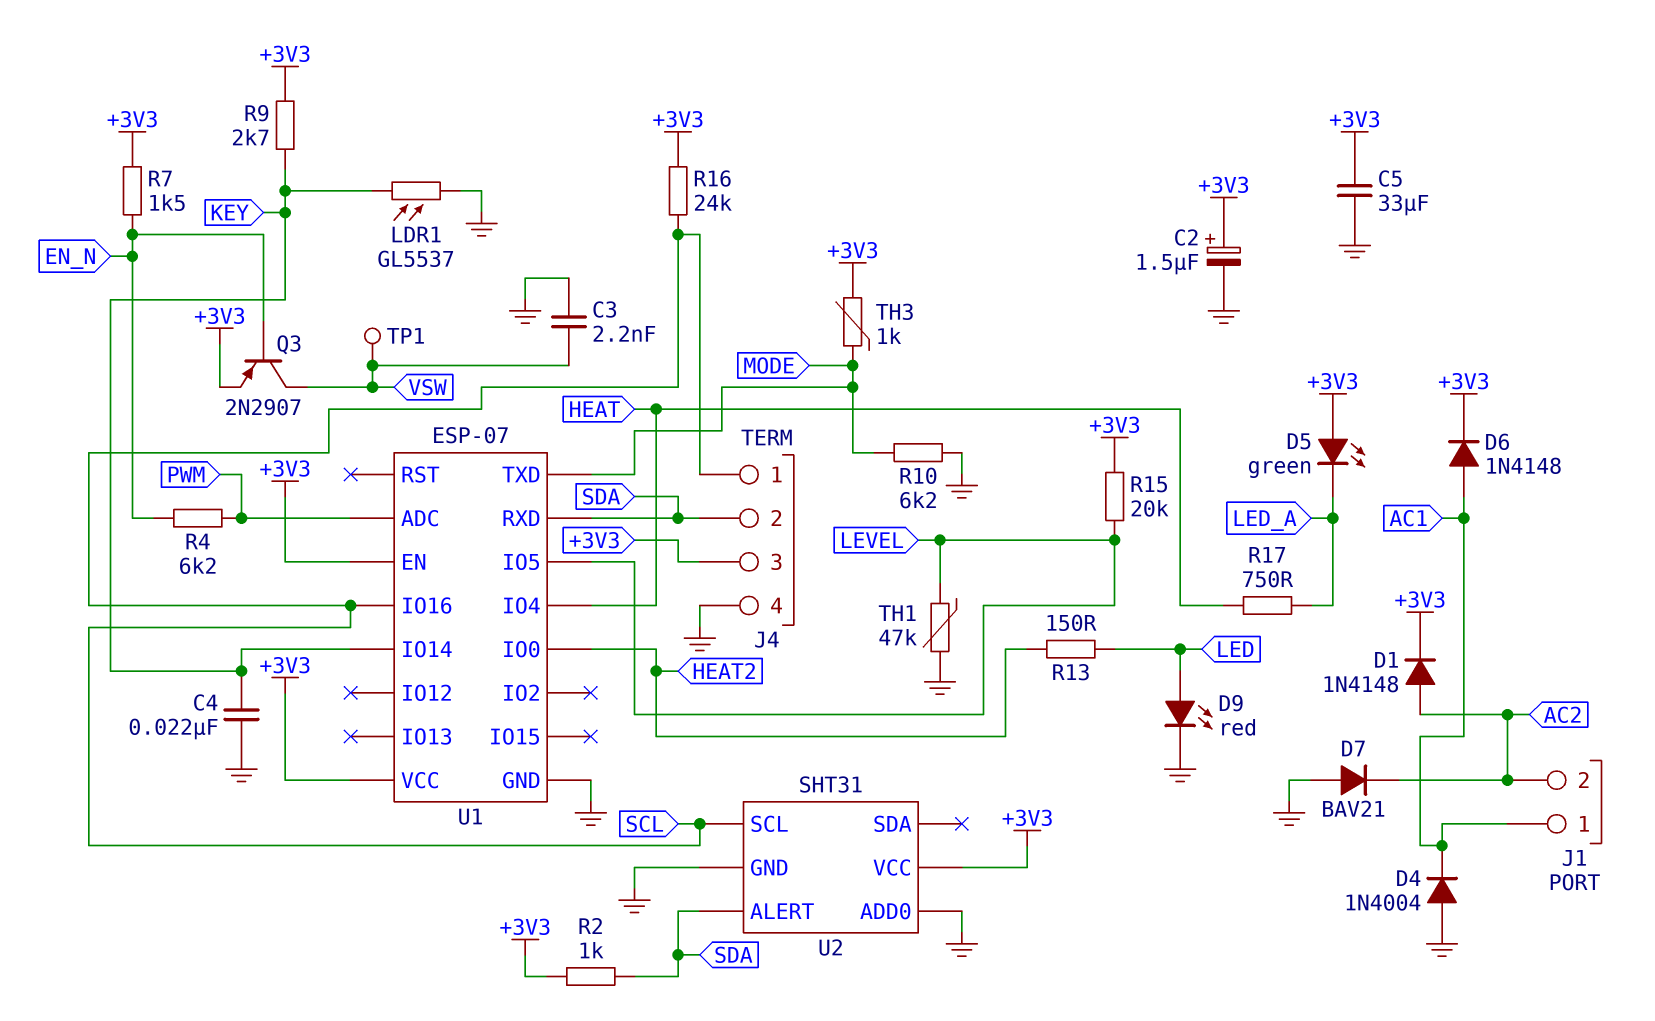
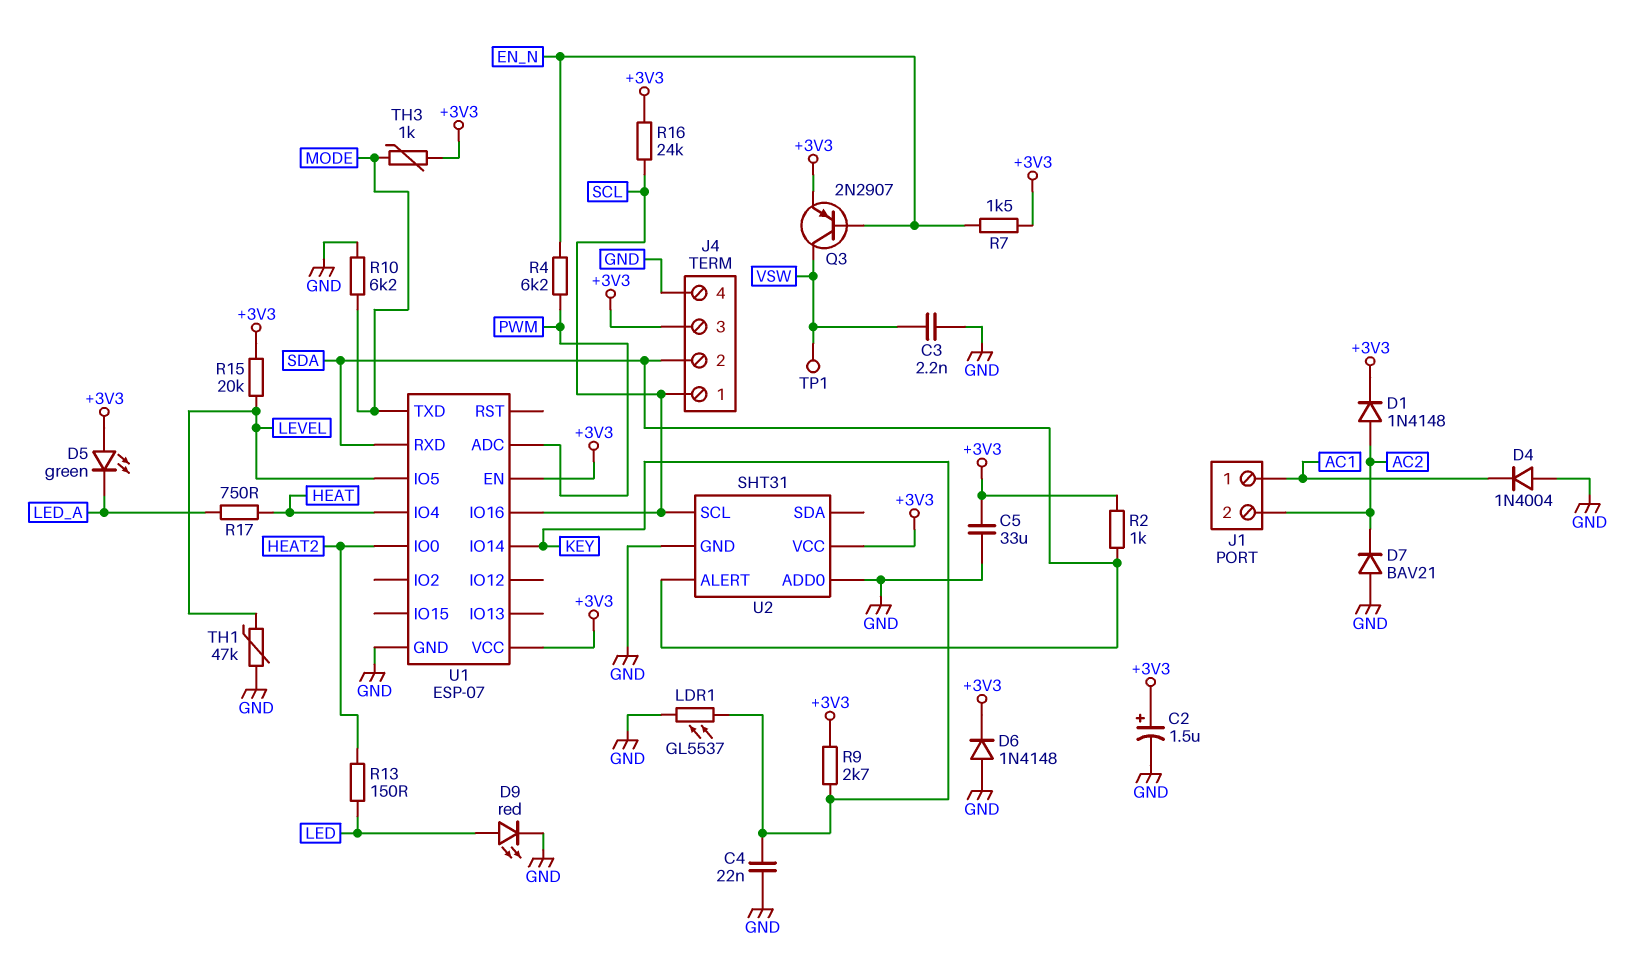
D6: diode 1N4148 (A AC1, K +3V3) -> diode 1N4148 (A GND, K +3V3)

